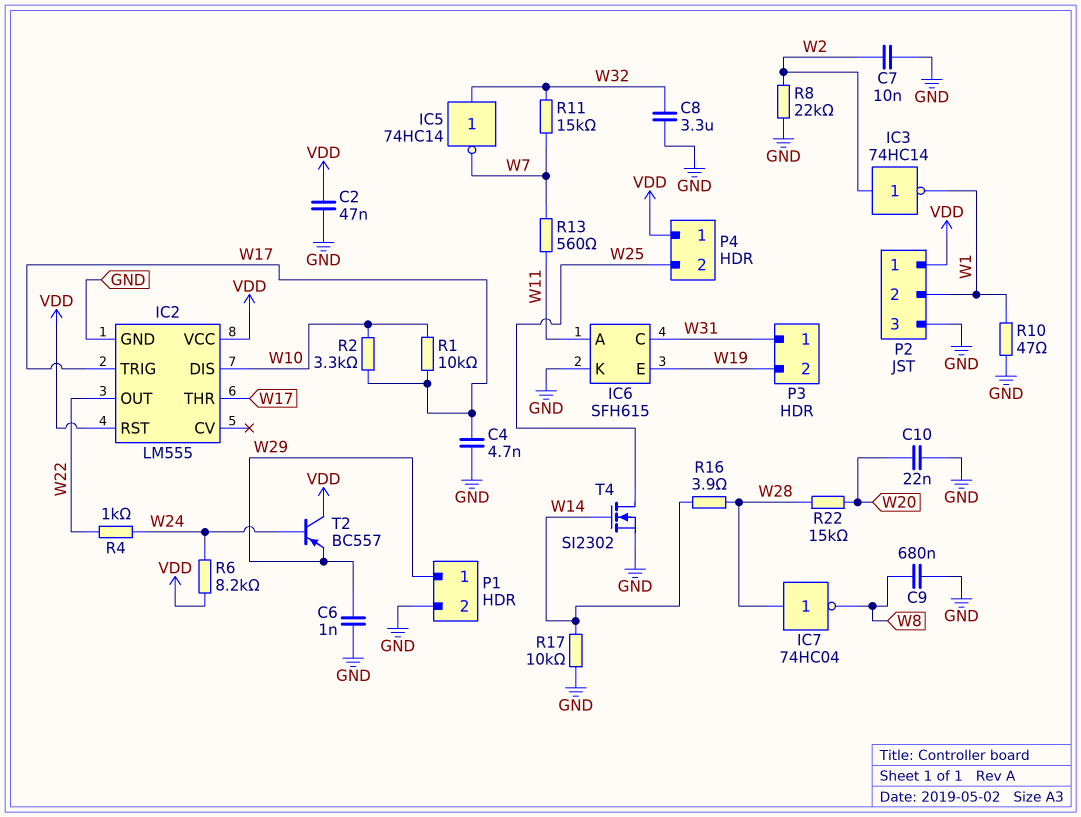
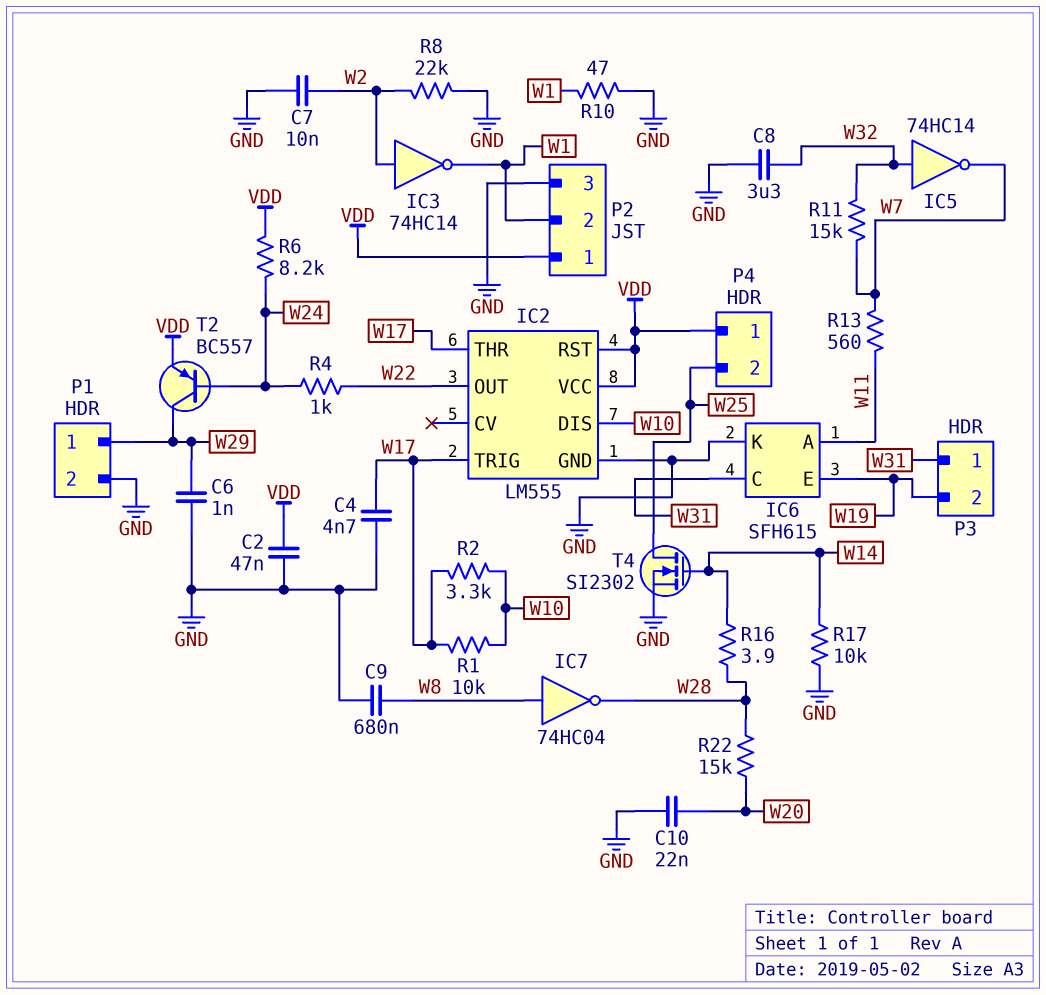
IC7: NOT 74HC04 (in W28, out W8) -> NOT 74HC04 (in W8, out W28)
T2: PNP BC557 (B W24, C VDD, E W29) -> PNP BC557 (B W24, C W29, E VDD)

